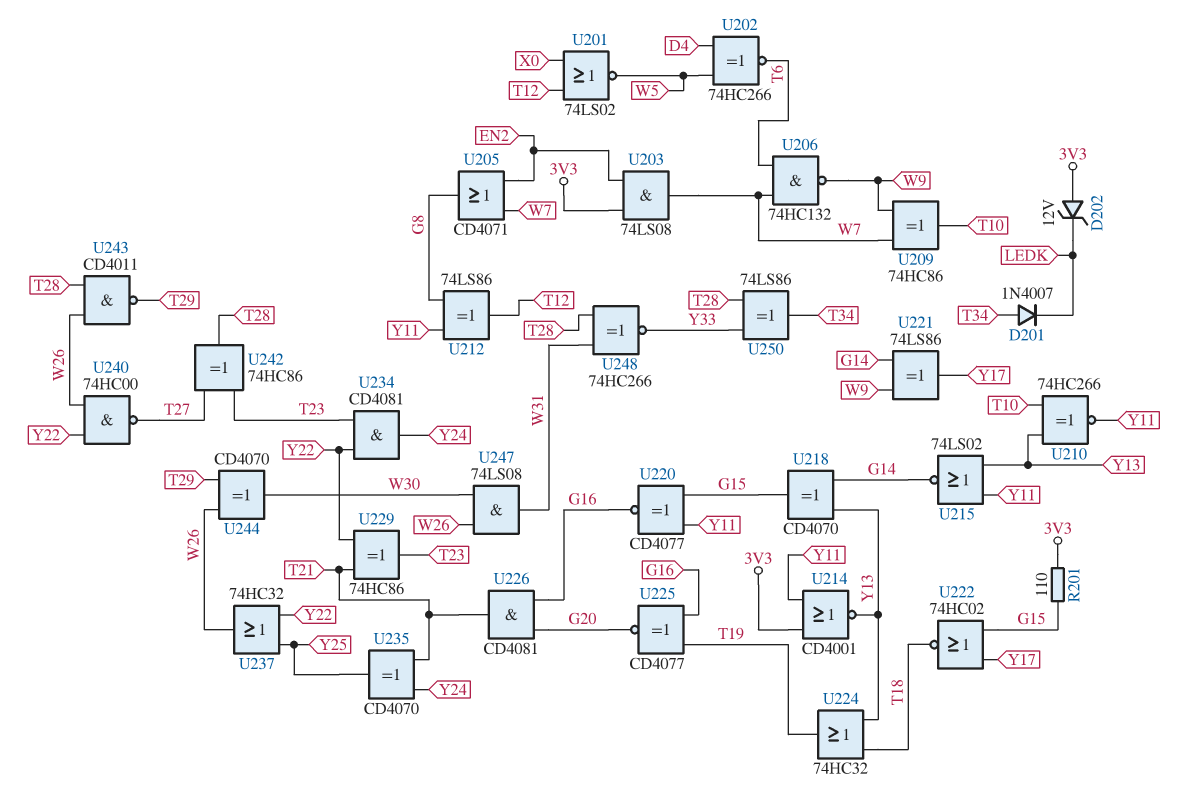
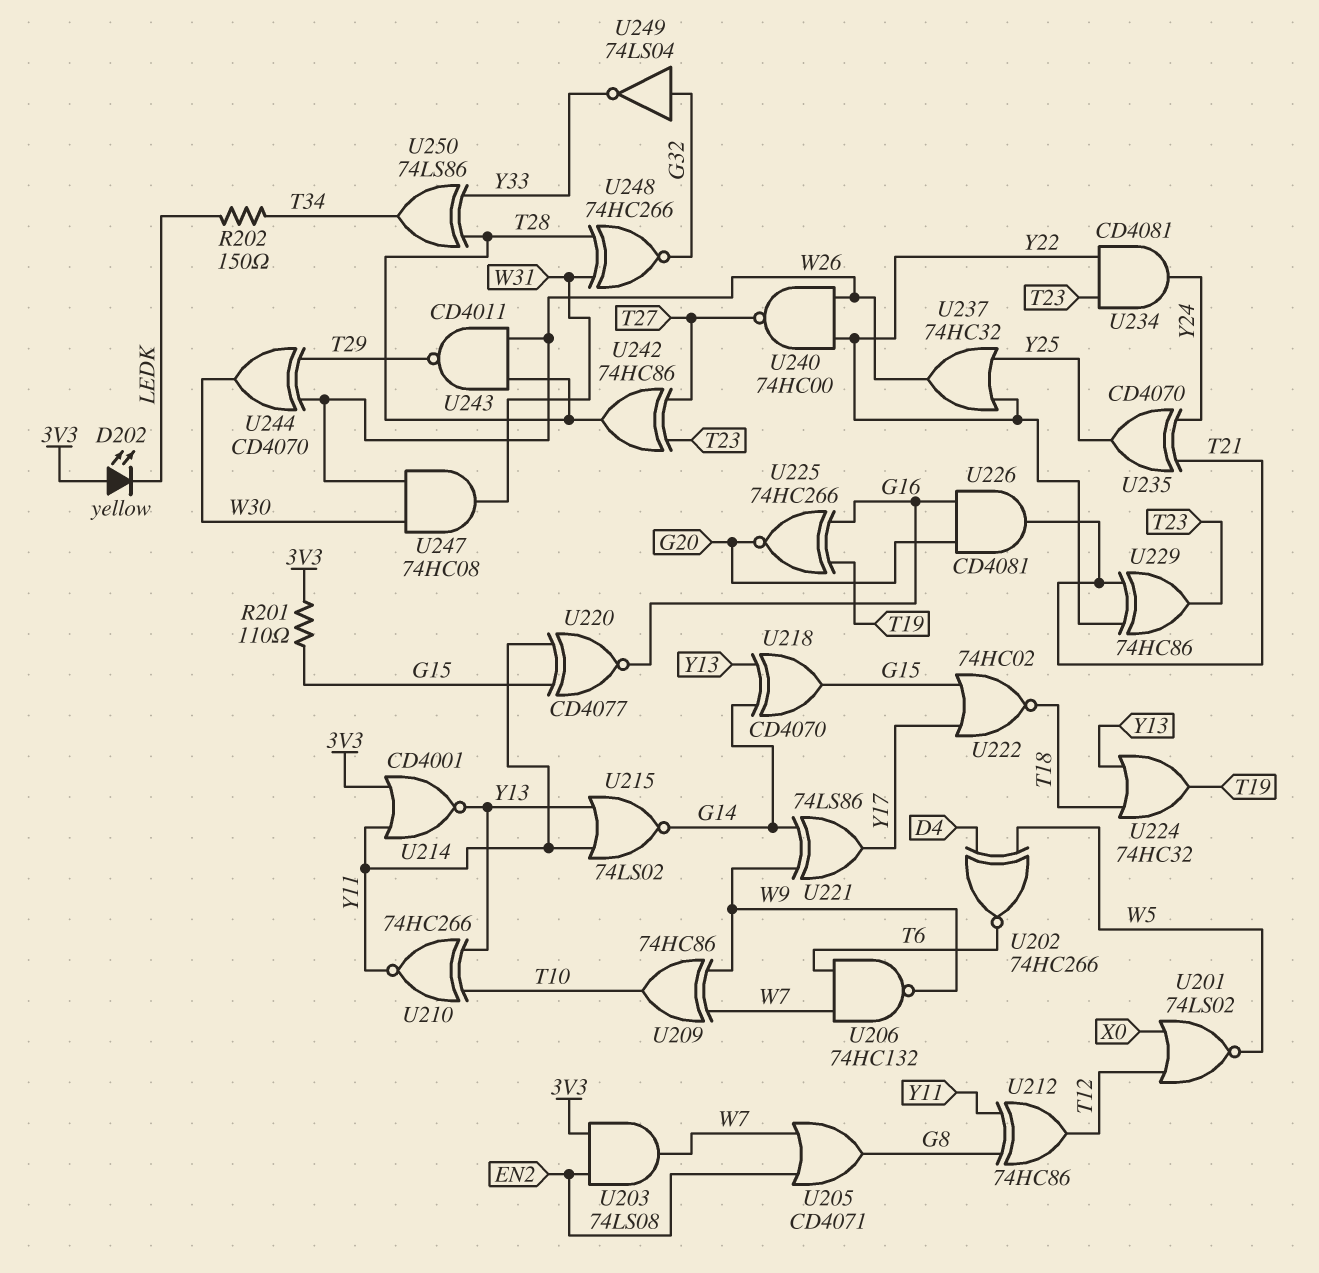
D201: diode 1N4007 (A T34, K LEDK) -> none
D202: zener 12V (A 3V3, K LEDK) -> LED yellow (A 3V3, K LEDK)
R202: none -> 150 (LEDK, T34)
U212: XOR 74LS86 (in G8, in Y11, out T12) -> XOR 74HC86 (in G8, in Y11, out T12)
U225: XNOR CD4077 (in G16, in T19, out G20) -> XNOR 74HC266 (in G16, in T19, out G20)
U247: AND 74LS08 (in W26, in W30, out W31) -> AND 74HC08 (in W26, in W30, out W31)
U248: XNOR 74HC266 (in T28, in W31, out Y33) -> XNOR 74HC266 (in T28, in W31, out G32)
U249: none -> NOT 74LS04 (in G32, out Y33)

